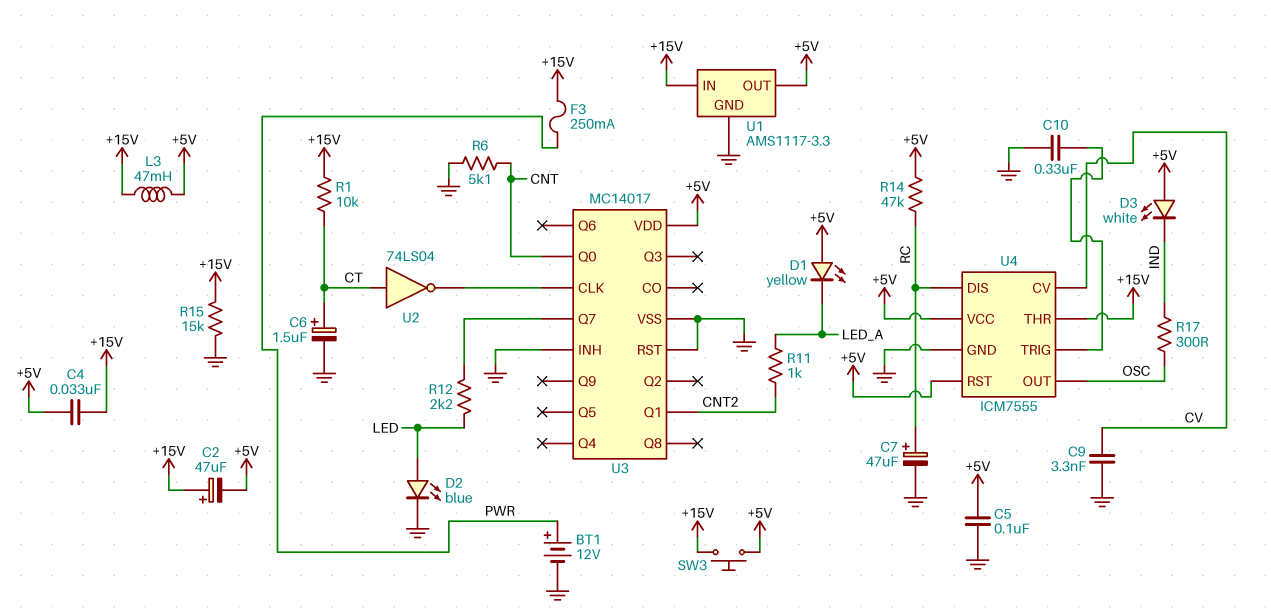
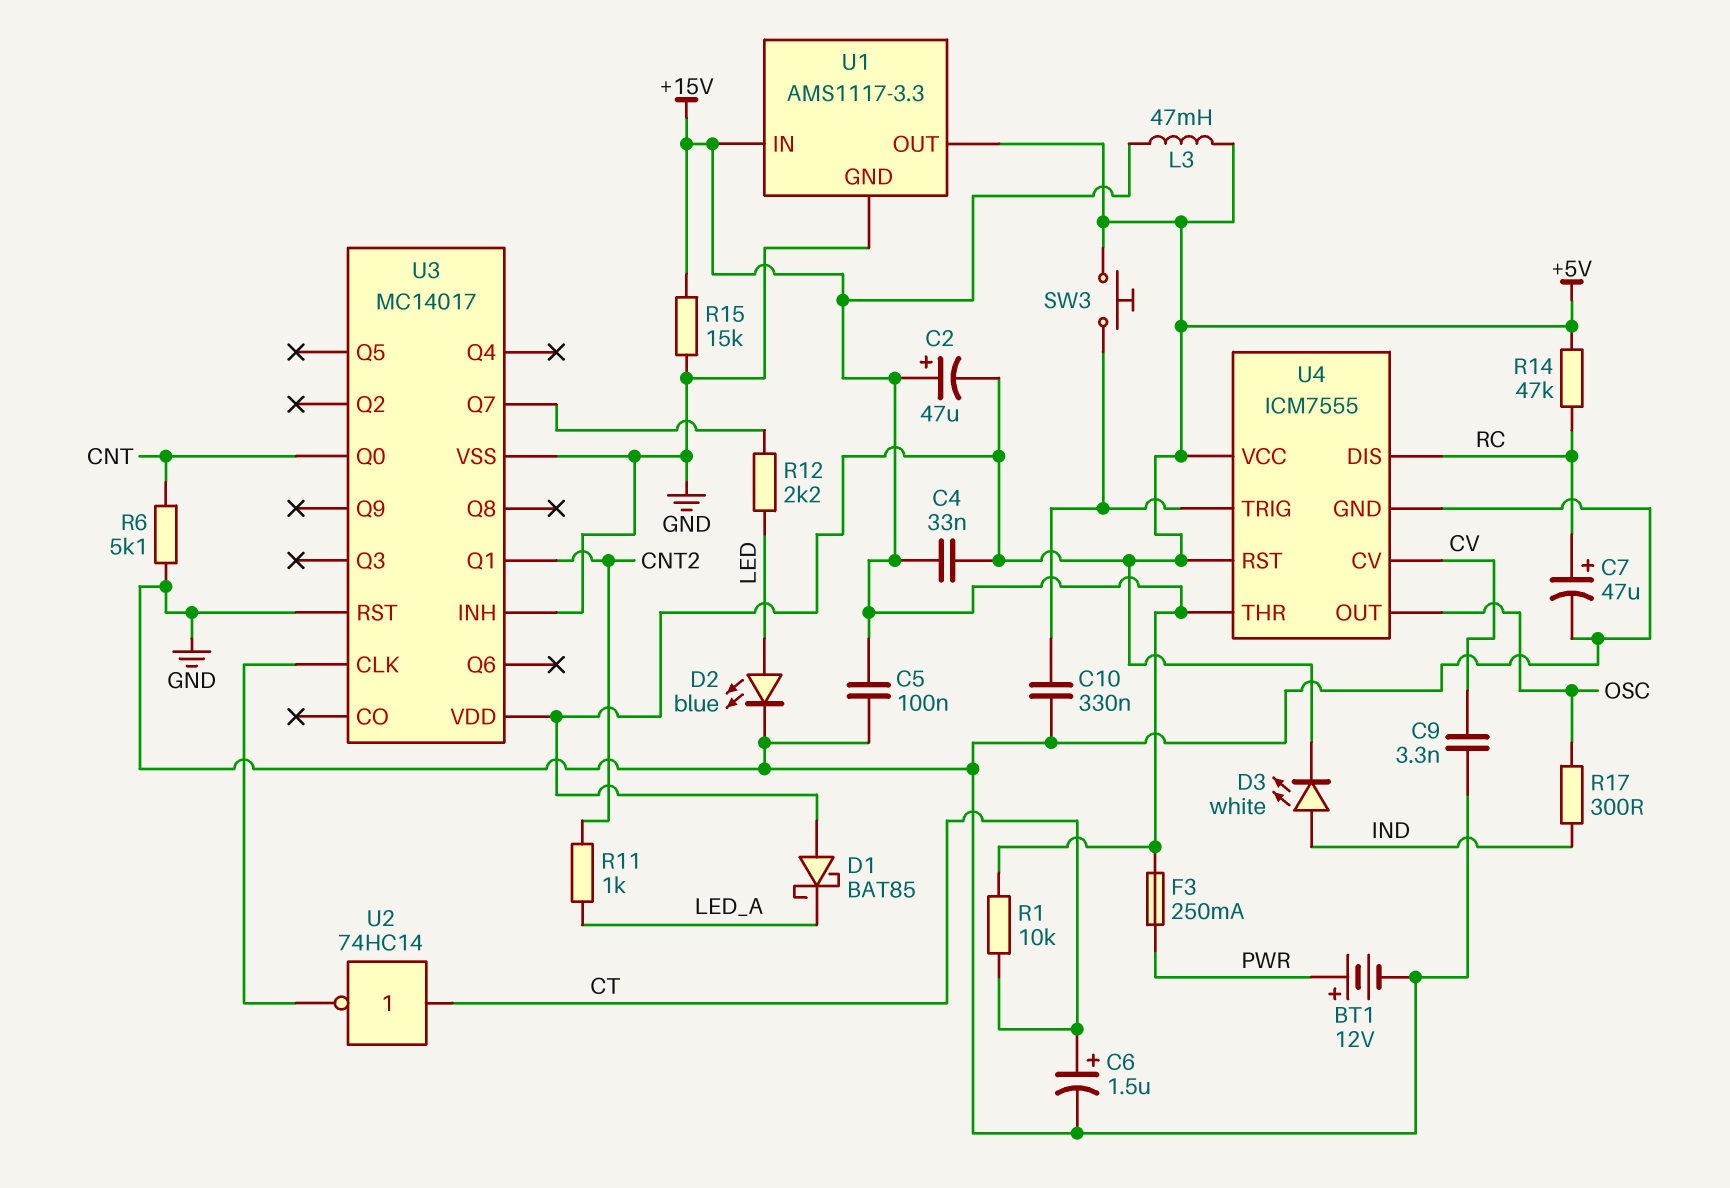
C5: 100nF (+5V, GND) -> 100nF (+15V, GND)
D1: LED yellow (A +5V, K LED_A) -> schottky BAT85 (A +5V, K LED_A)
D3: LED white (A +5V, K IND) -> LED white (A IND, K +5V)
SW3: button (+5V, +15V) -> button (+5V, U4/TRIG)
U2: NOT 74LS04 (in CT, out U3/CLK) -> NOT 74HC14 (in CT, out U3/CLK)

